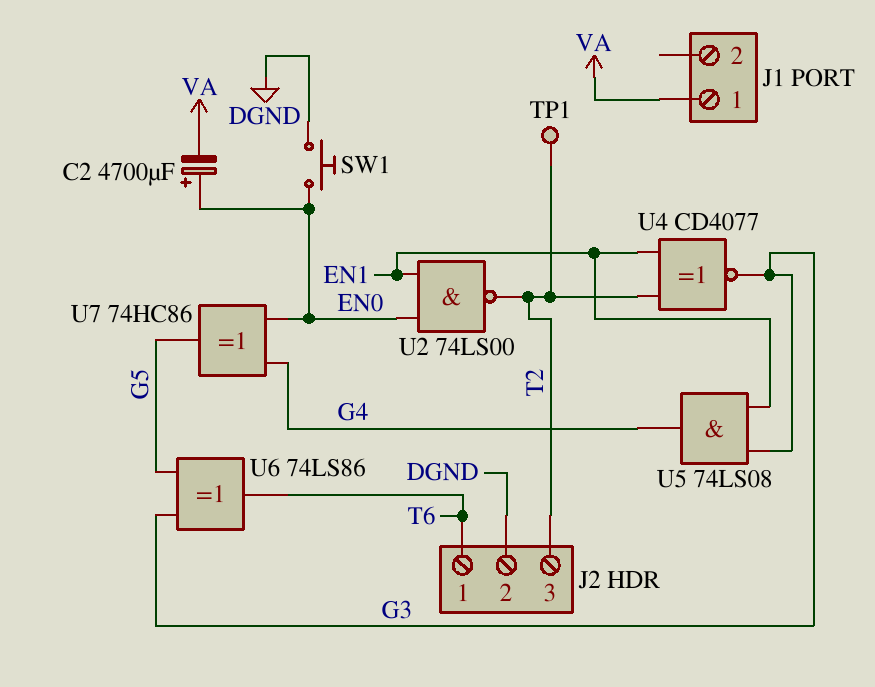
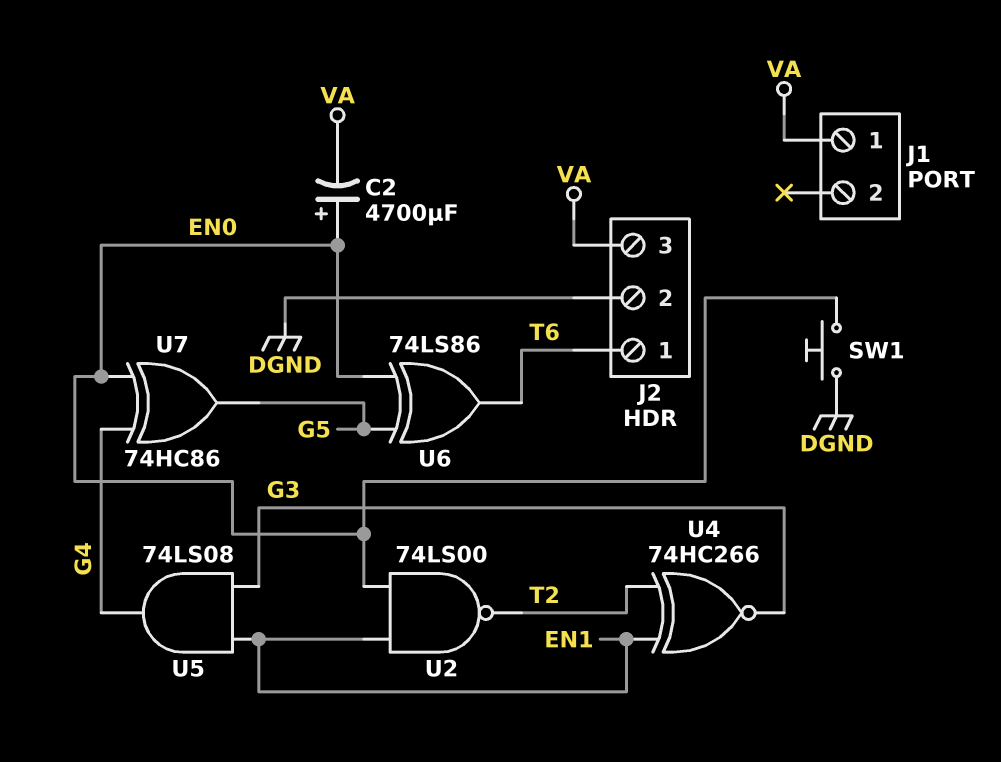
J2 pin 3: T2 -> VA
TP1: test point (T2) -> none
U4: XNOR CD4077 (in EN1, in T2, out G3) -> XNOR 74HC266 (in EN1, in T2, out G3)
U6: XOR 74LS86 (in G3, in G5, out T6) -> XOR 74LS86 (in EN0, in G5, out T6)

